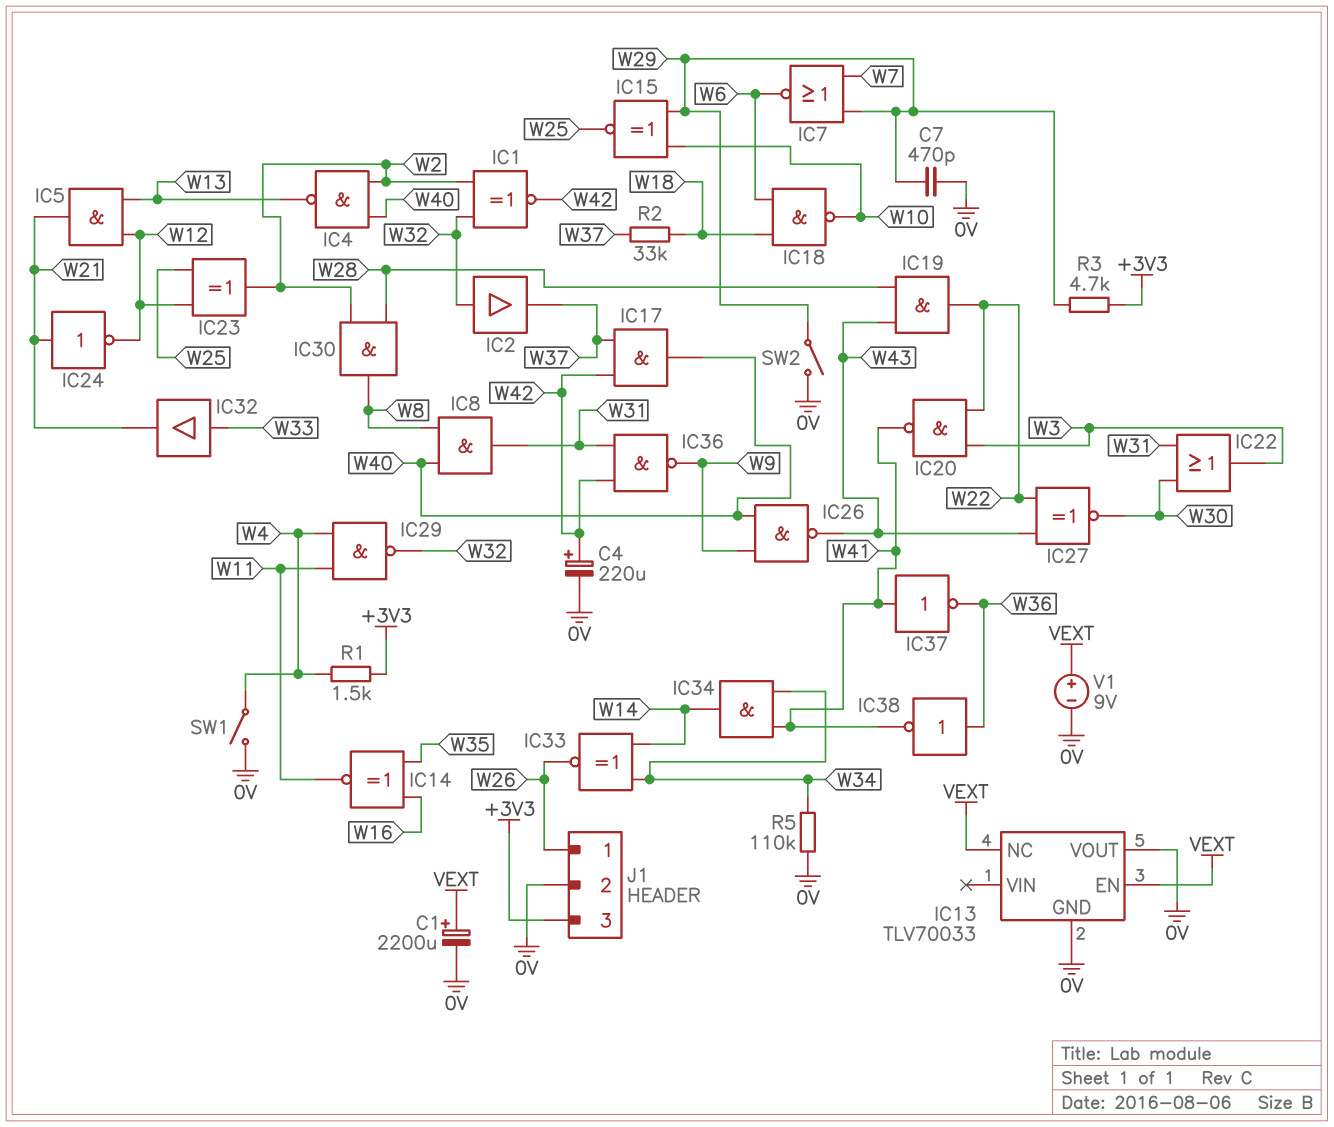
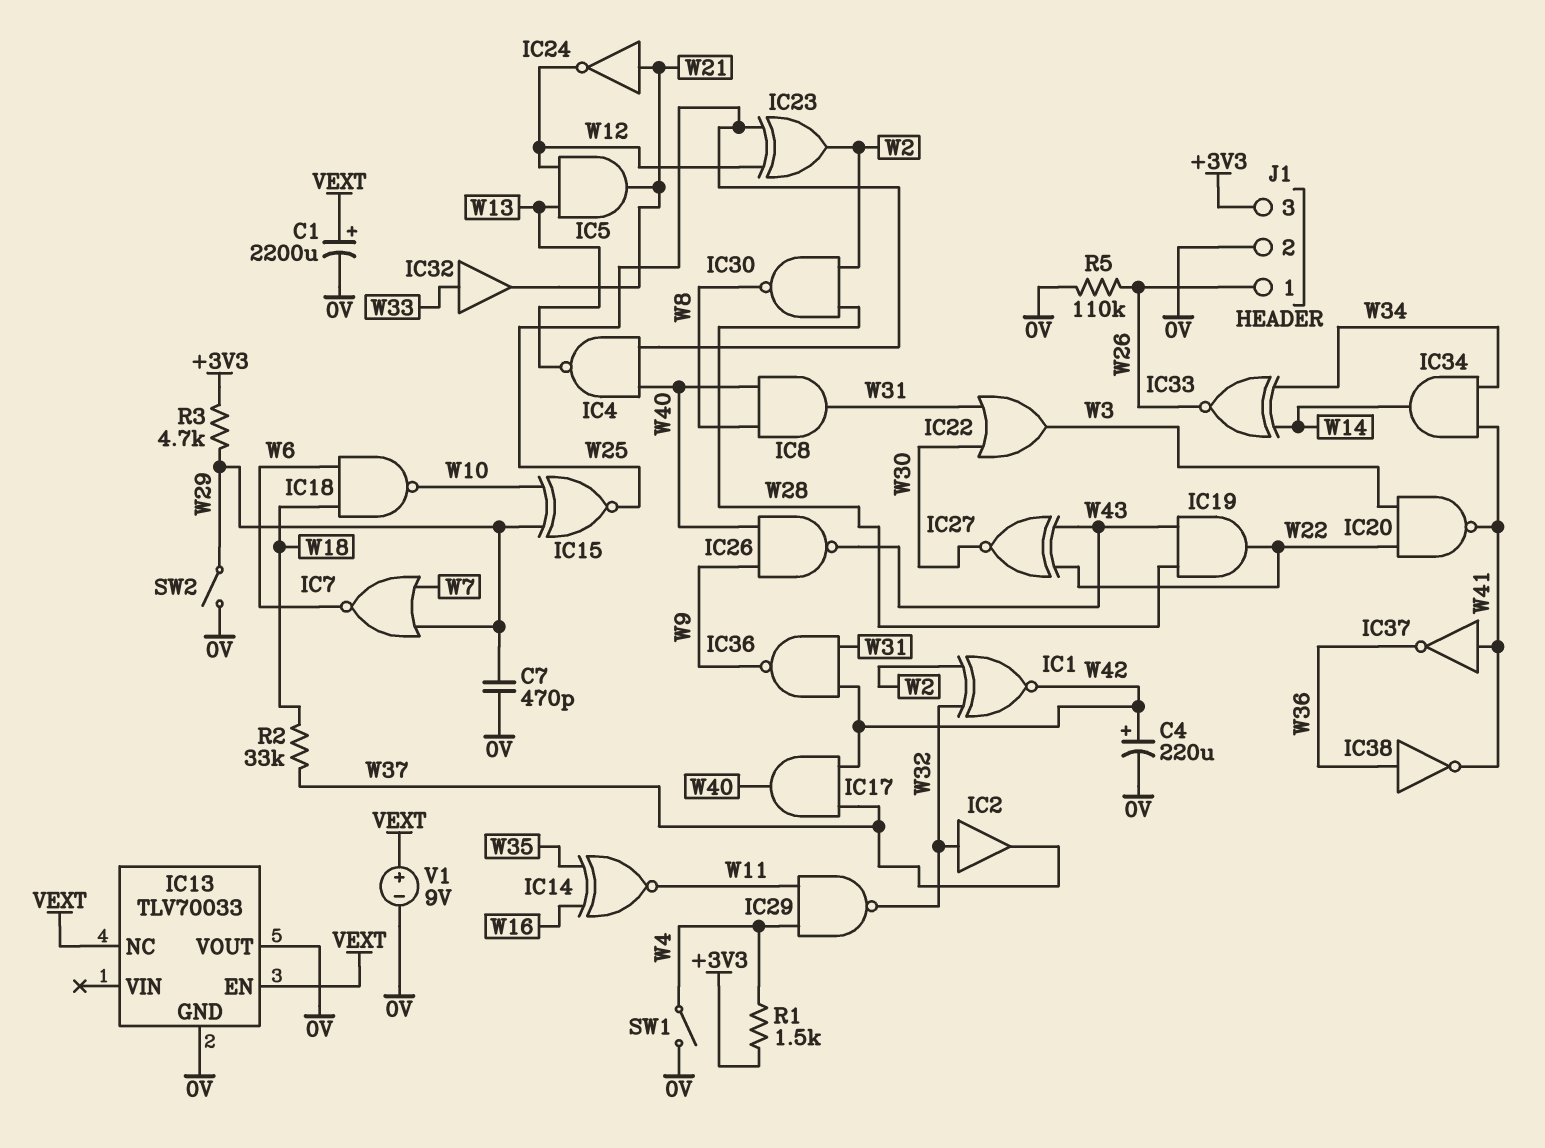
IC4: NAND (in W2, in W40, out W13) -> NAND (in W25, in W40, out W13)
IC30: AND (in W2, in W28, out W8) -> NAND (in W2, in W28, out W8)
R5: 110k (0V, W34) -> 110k (0V, W26)

